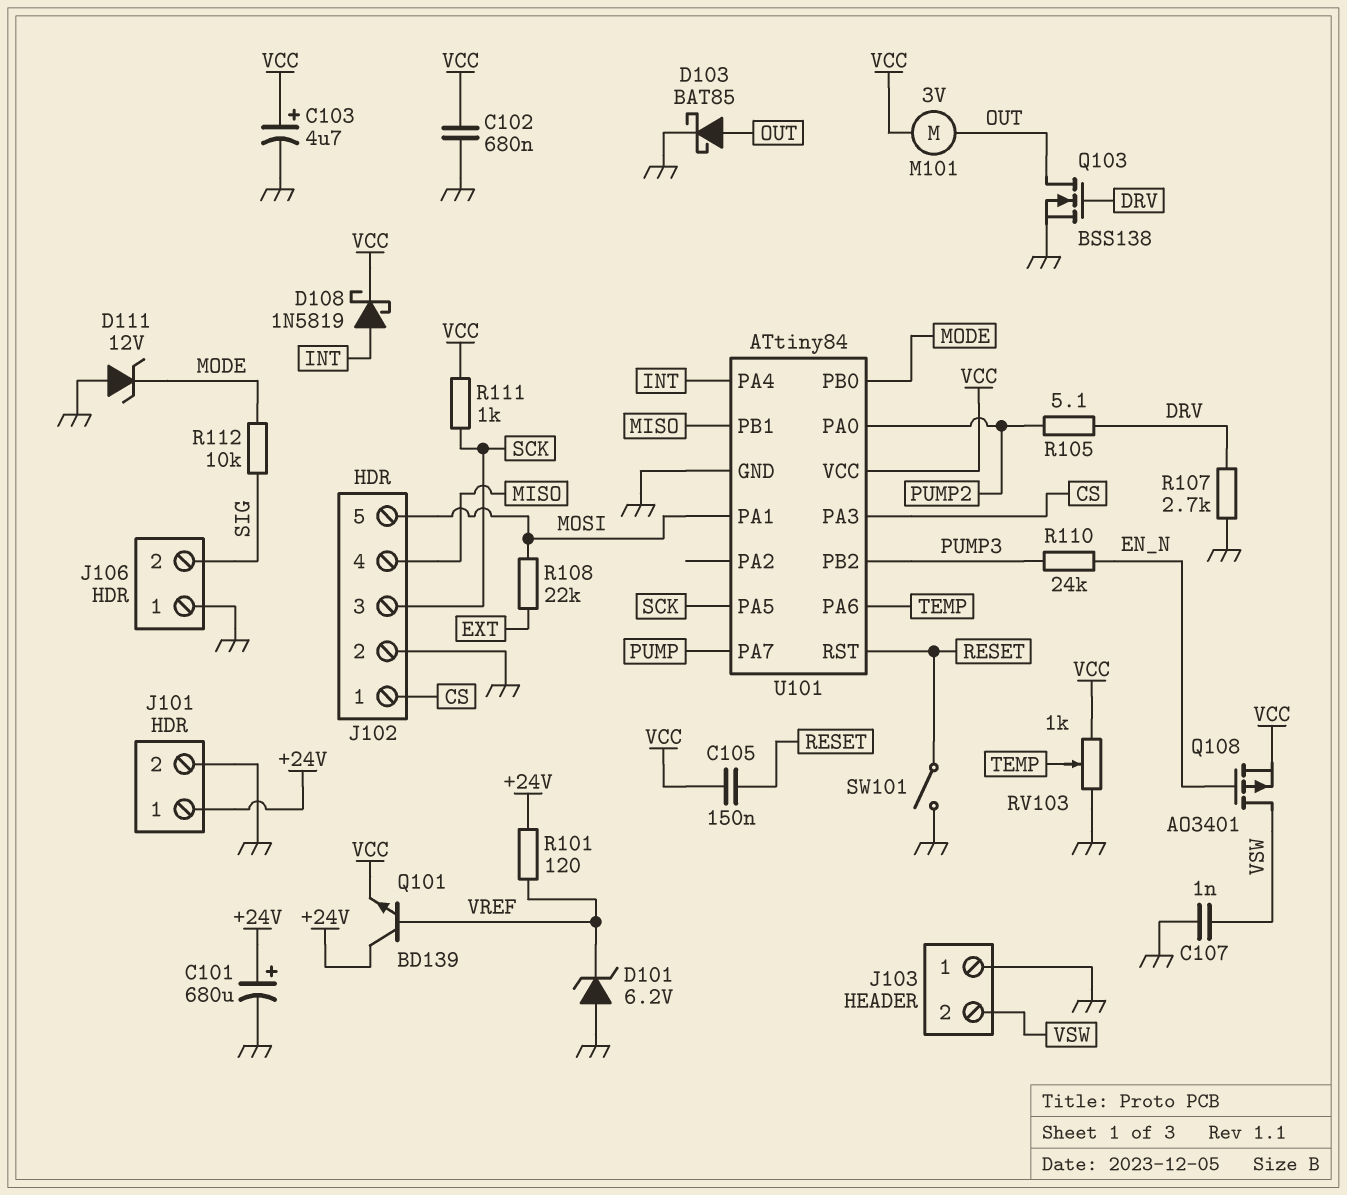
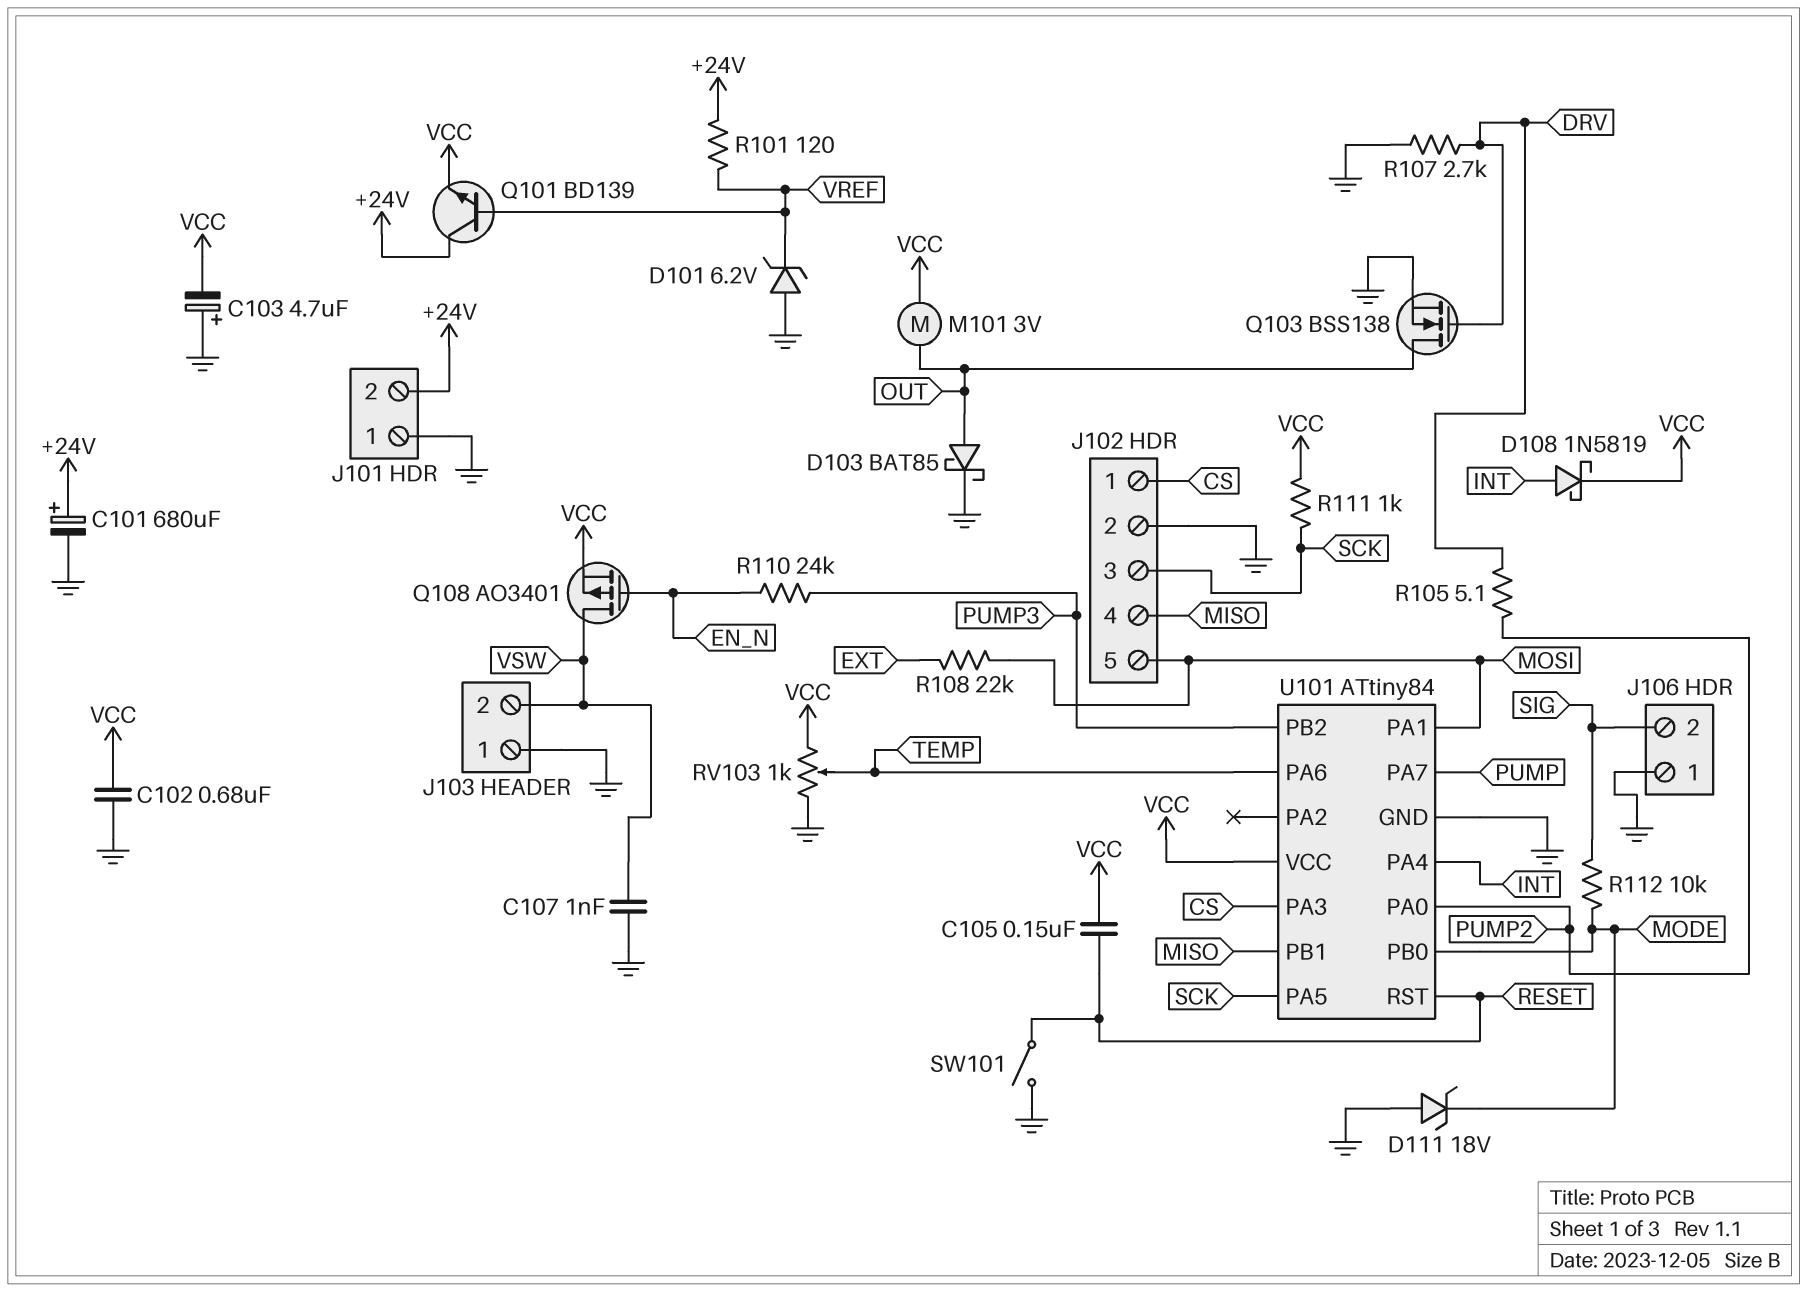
C103: 4.7uF (plus VCC, minus GND) -> 4.7uF (plus GND, minus VCC)
D111: zener 12V (A GND, K MODE) -> zener 18V (A GND, K MODE)
J101 pin 1: +24V -> GND
J101 pin 2: GND -> +24V

